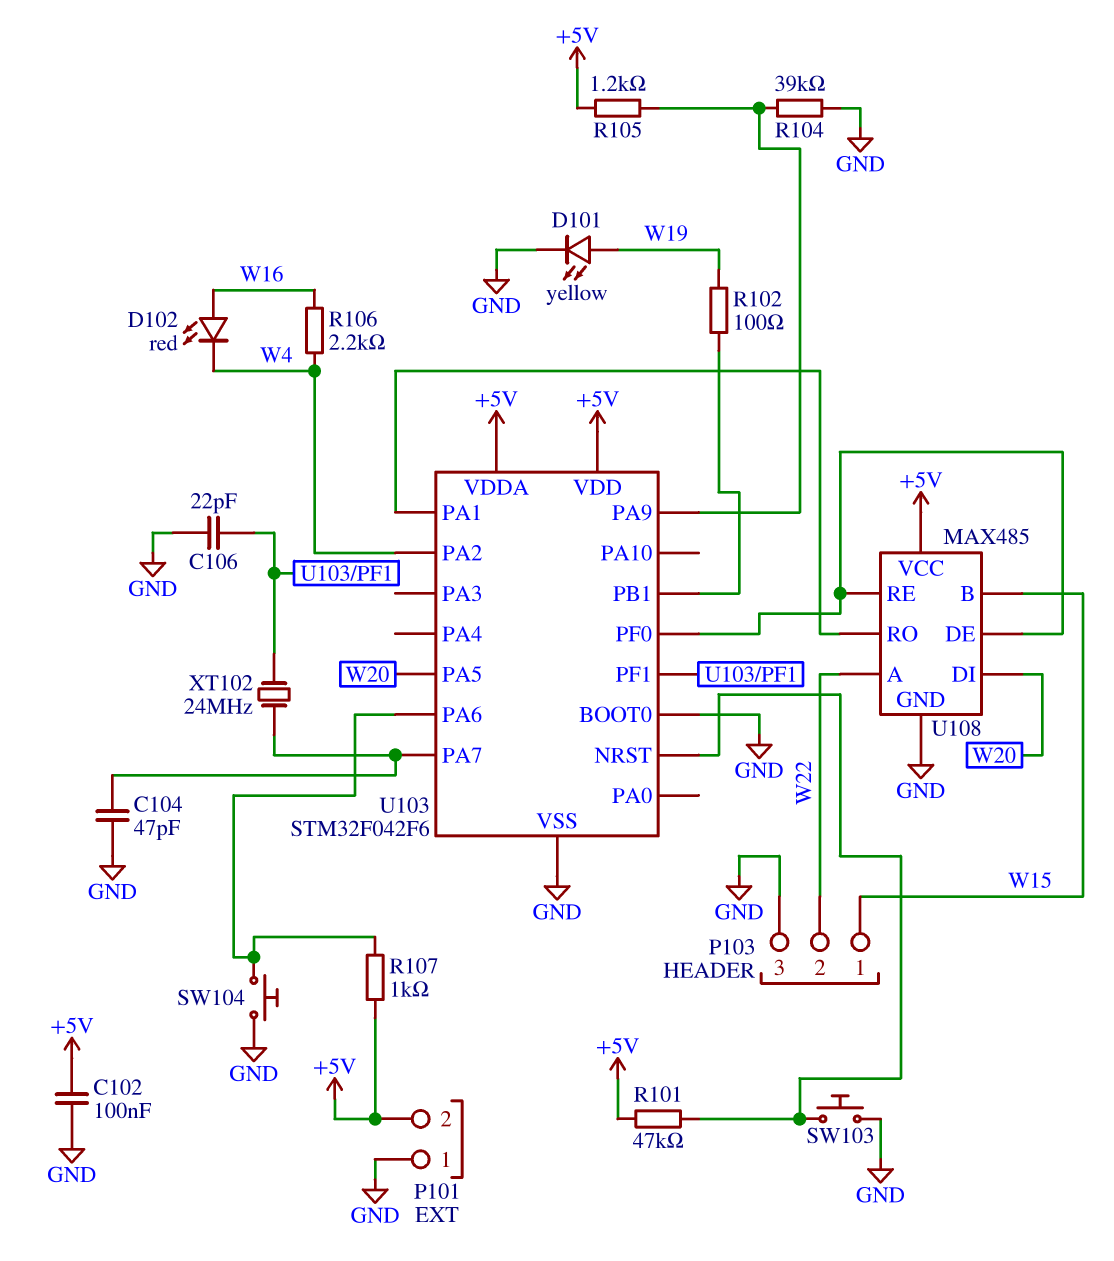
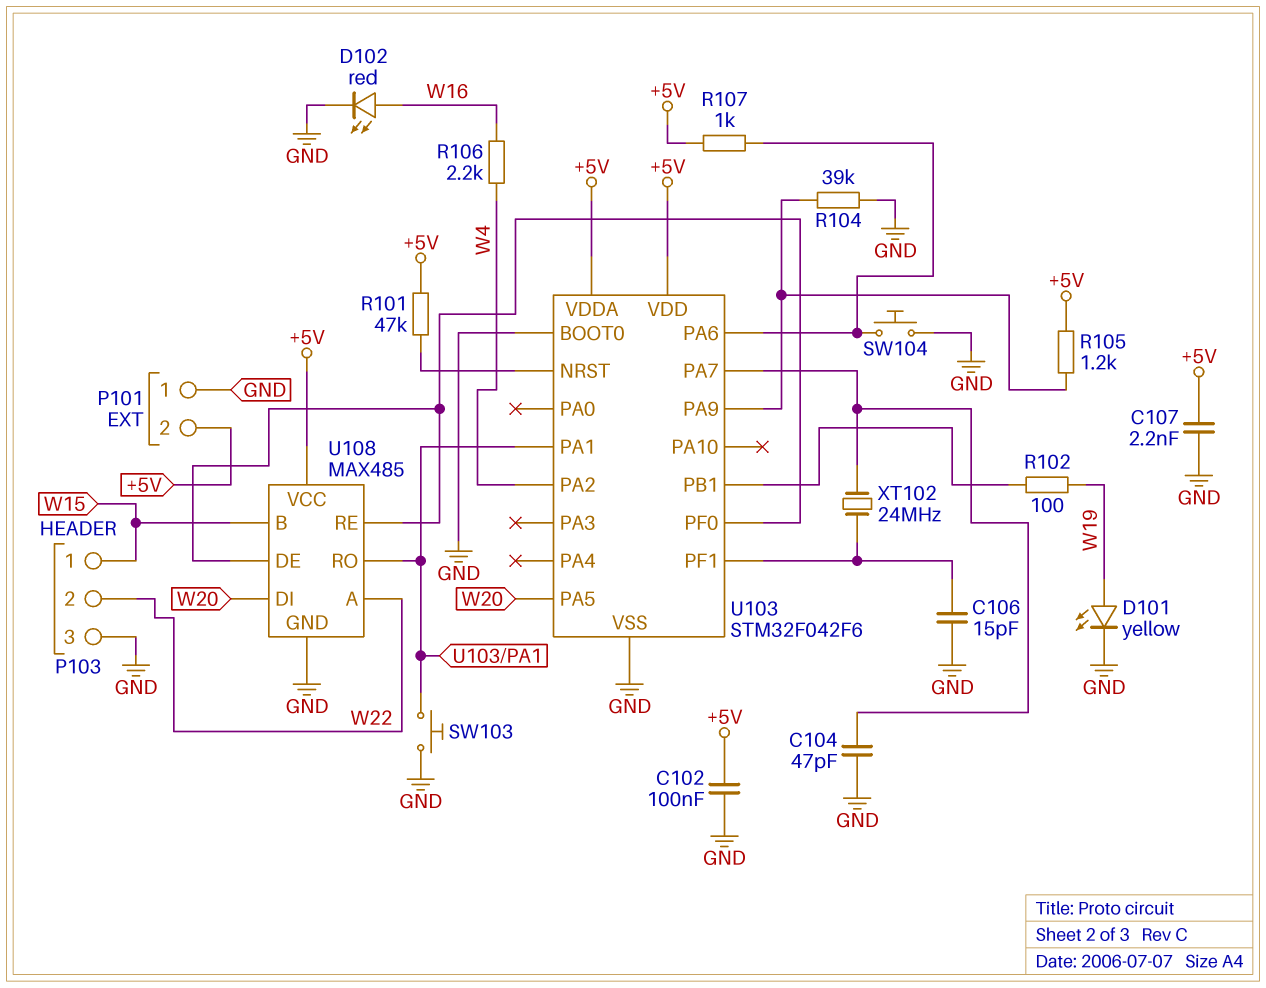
C106: 22pF (GND, U103/PF1) -> 15pF (GND, U103/PF1)
C107: none -> 2.2nF (+5V, GND)
D102: LED red (A W16, K W4) -> LED red (A W16, K GND)
SW103: button (GND, U103/NRST) -> button (GND, U103/PA1)

